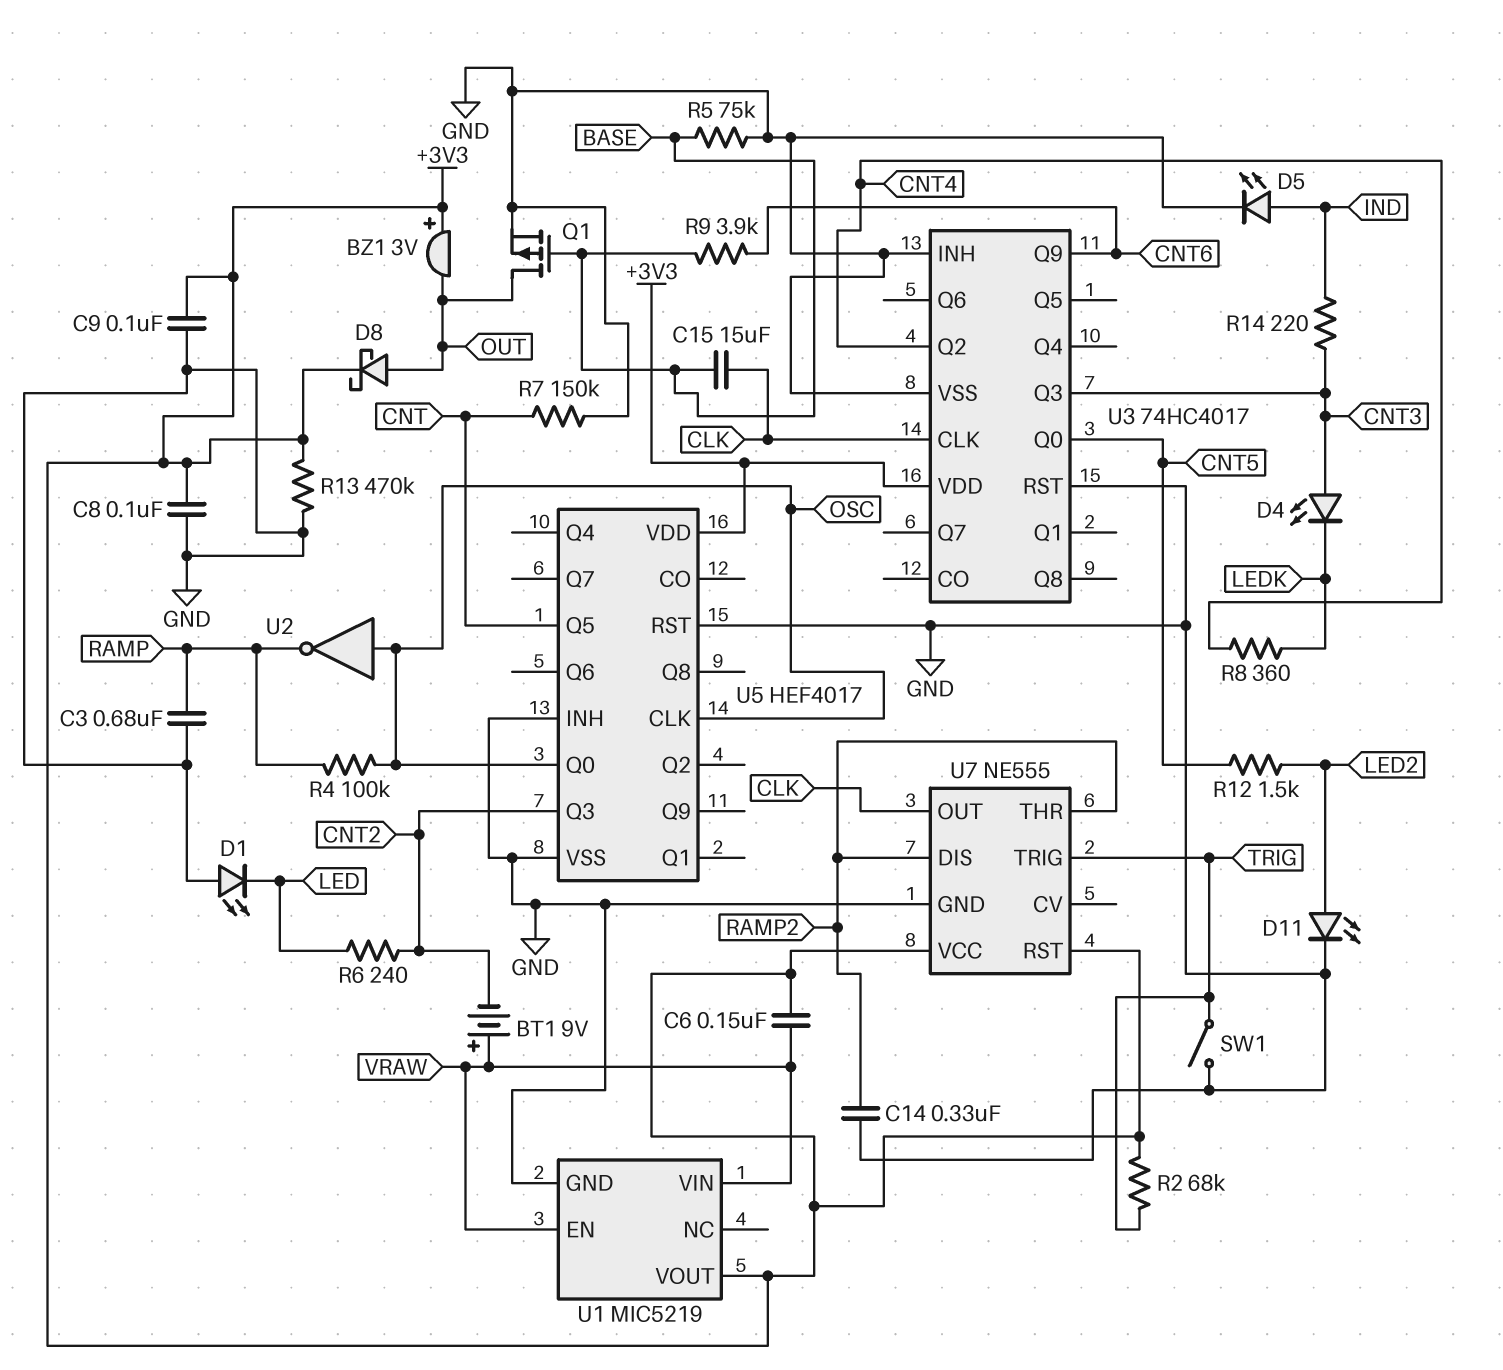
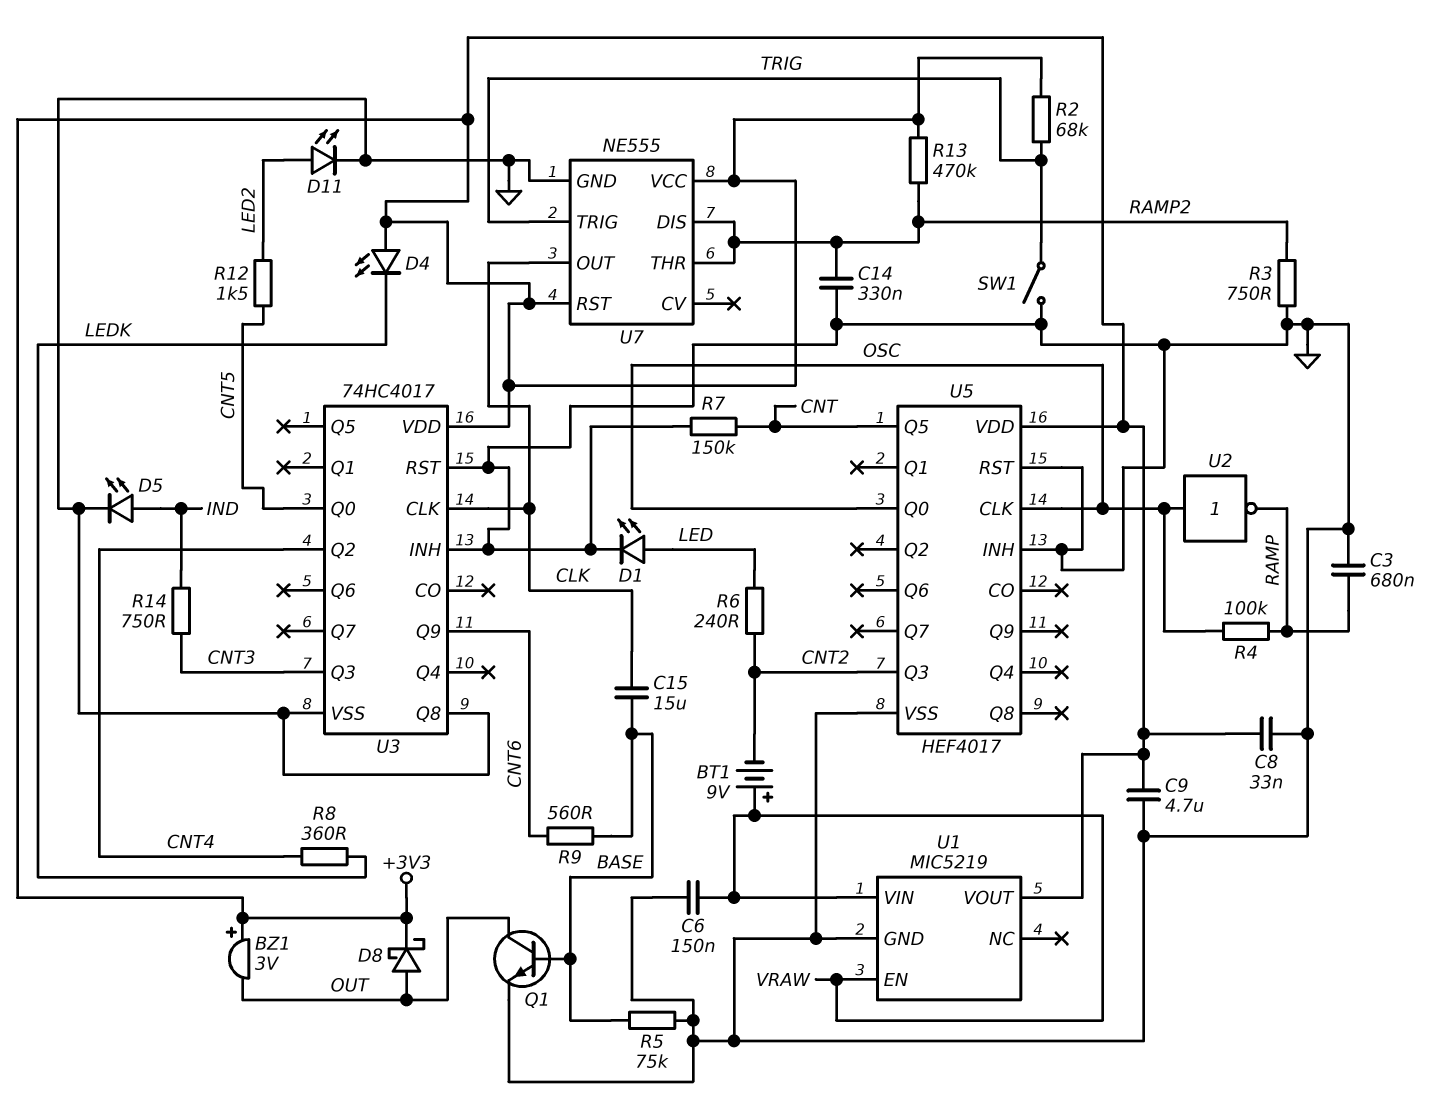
C6: 150nF (+3V3, VRAW) -> 150nF (GND, VRAW)
C8: 100nF (+3V3, GND) -> 33nF (+3V3, GND)
C9: 100nF (+3V3, GND) -> 4.7uF (+3V3, GND)
D1: LED (A GND, K LED) -> LED (A LED, K GND)
D4: LED (A CNT3, K LEDK) -> LED (A +3V3, K LEDK)
Q1: PMOS (G BASE, D OUT, S GND) -> NPN (B BASE, C OUT, E GND)
R3: none -> 750 (GND, RAMP2)
R9: 3.9k (BASE, CNT6) -> 560 (BASE, CNT6)
R13: 470k (+3V3, GND) -> 470k (+3V3, RAMP2)
R14: 220 (CNT3, IND) -> 750 (CNT3, IND)
U3 pin Q8: none -> GND

